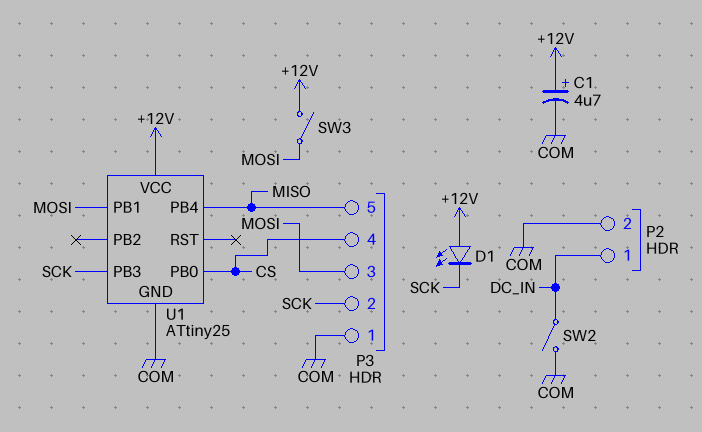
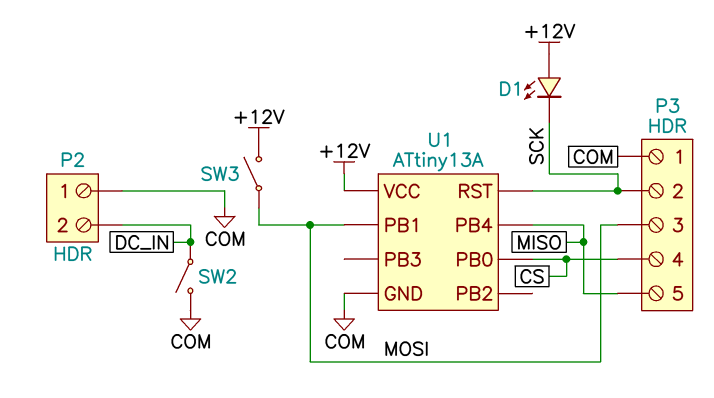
C1: 4.7uF (plus +12V, minus COM) -> none
P2 pin 1: DC_IN -> COM
P2 pin 2: COM -> DC_IN
U1: ATtiny25 -> ATtiny13A
U1 pin PB3: SCK -> none
U1 pin RST: none -> SCK

